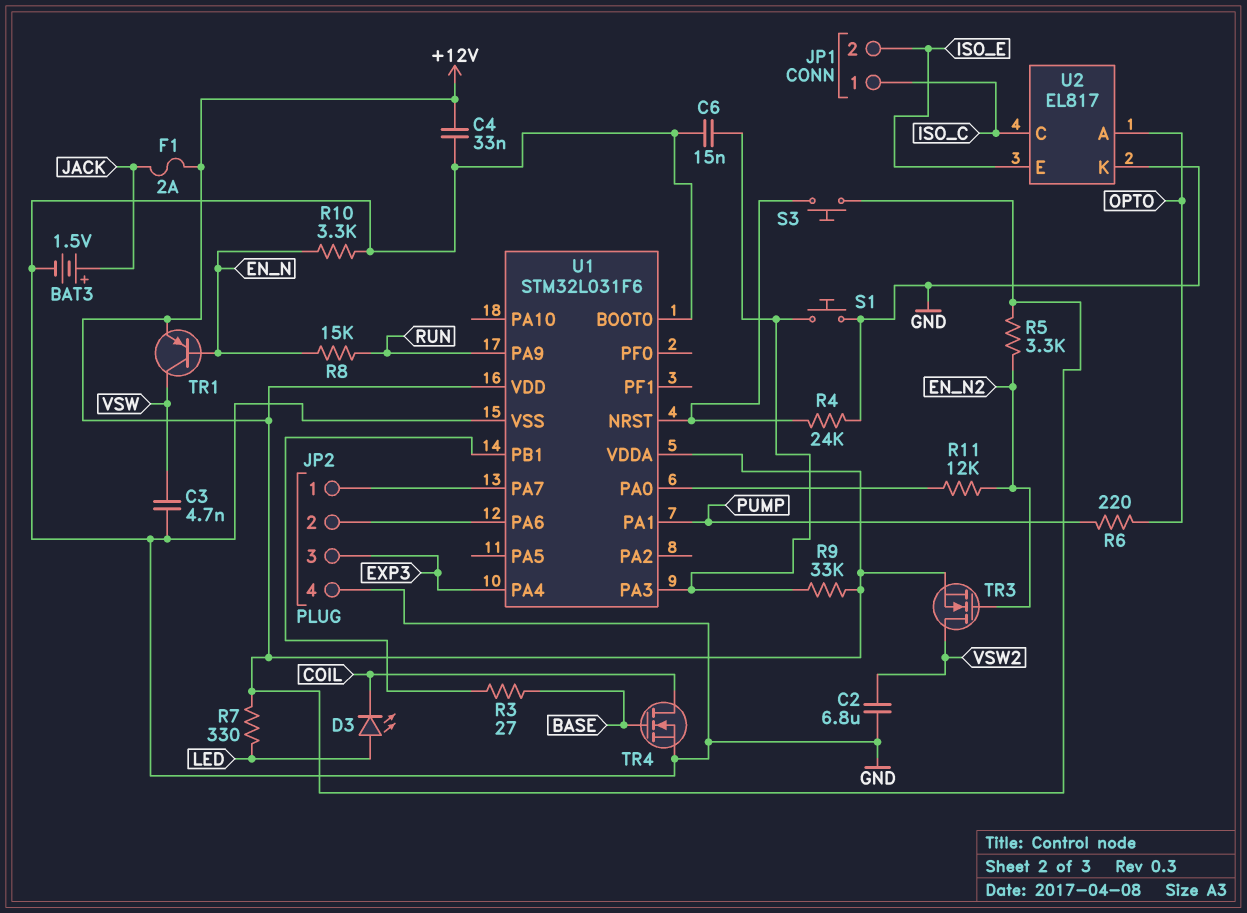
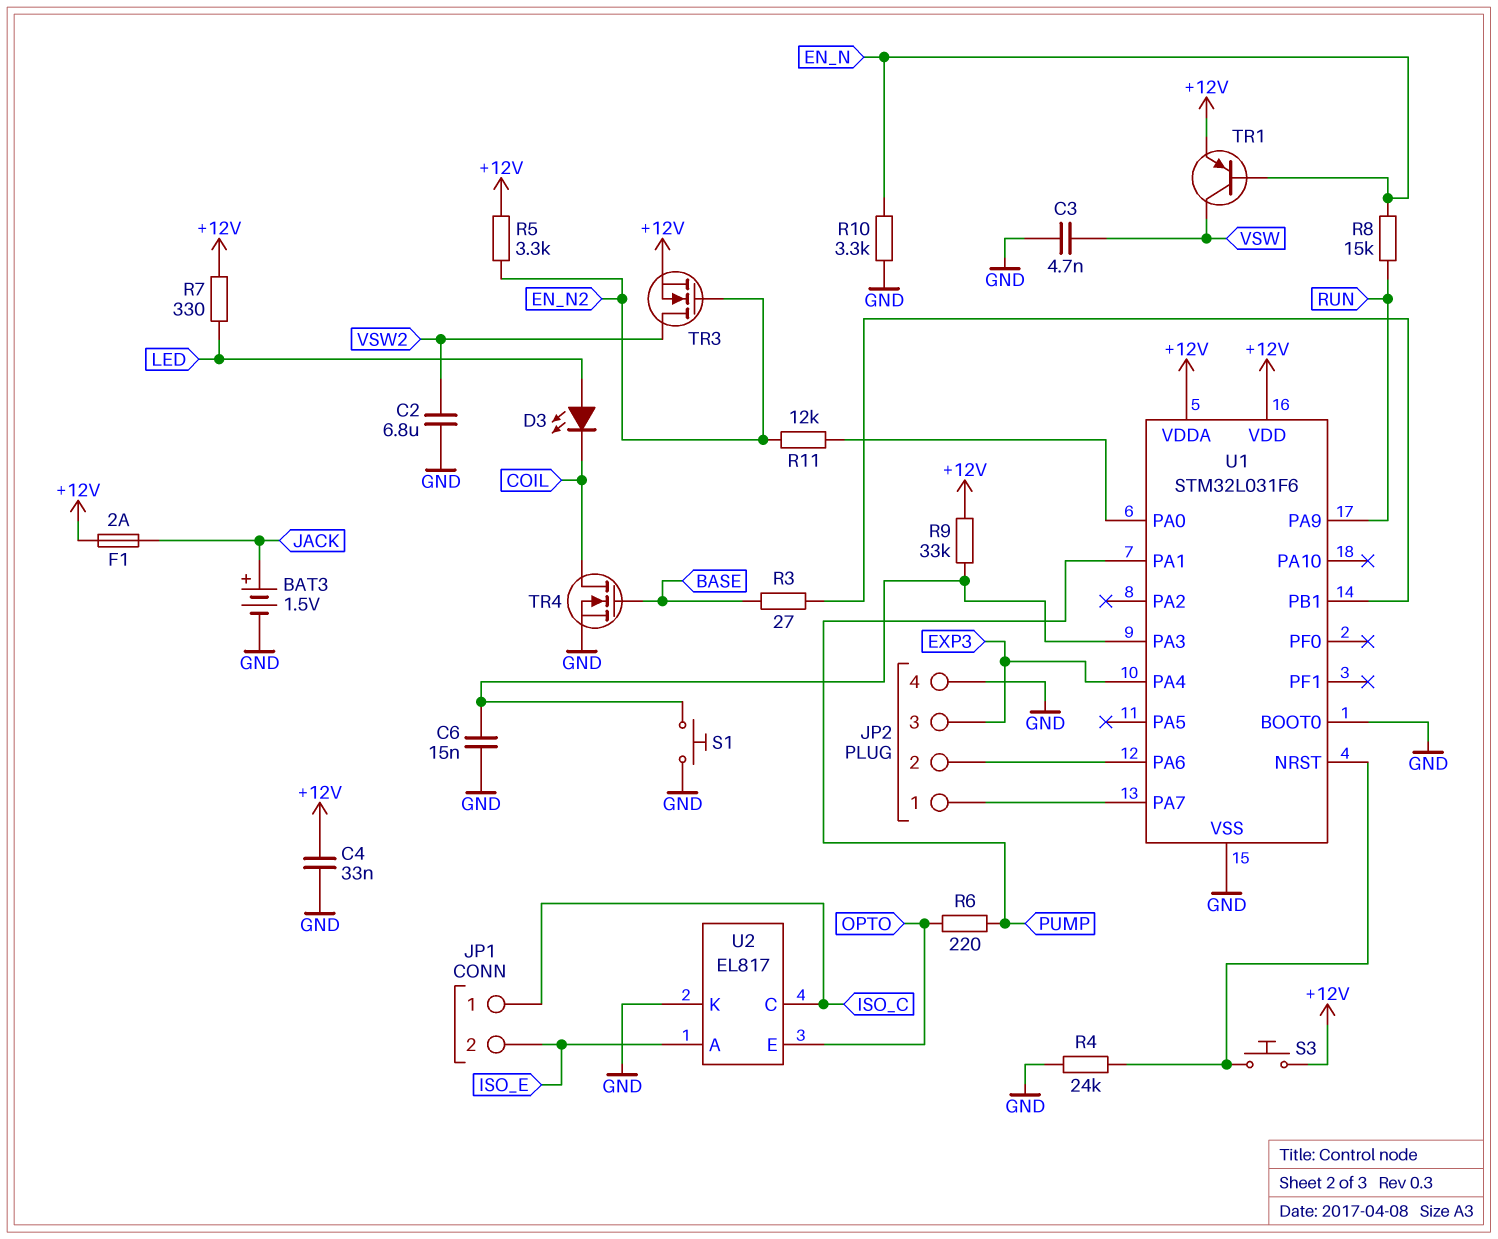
U2 pin A: OPTO -> ISO_E
U2 pin E: ISO_E -> OPTO

